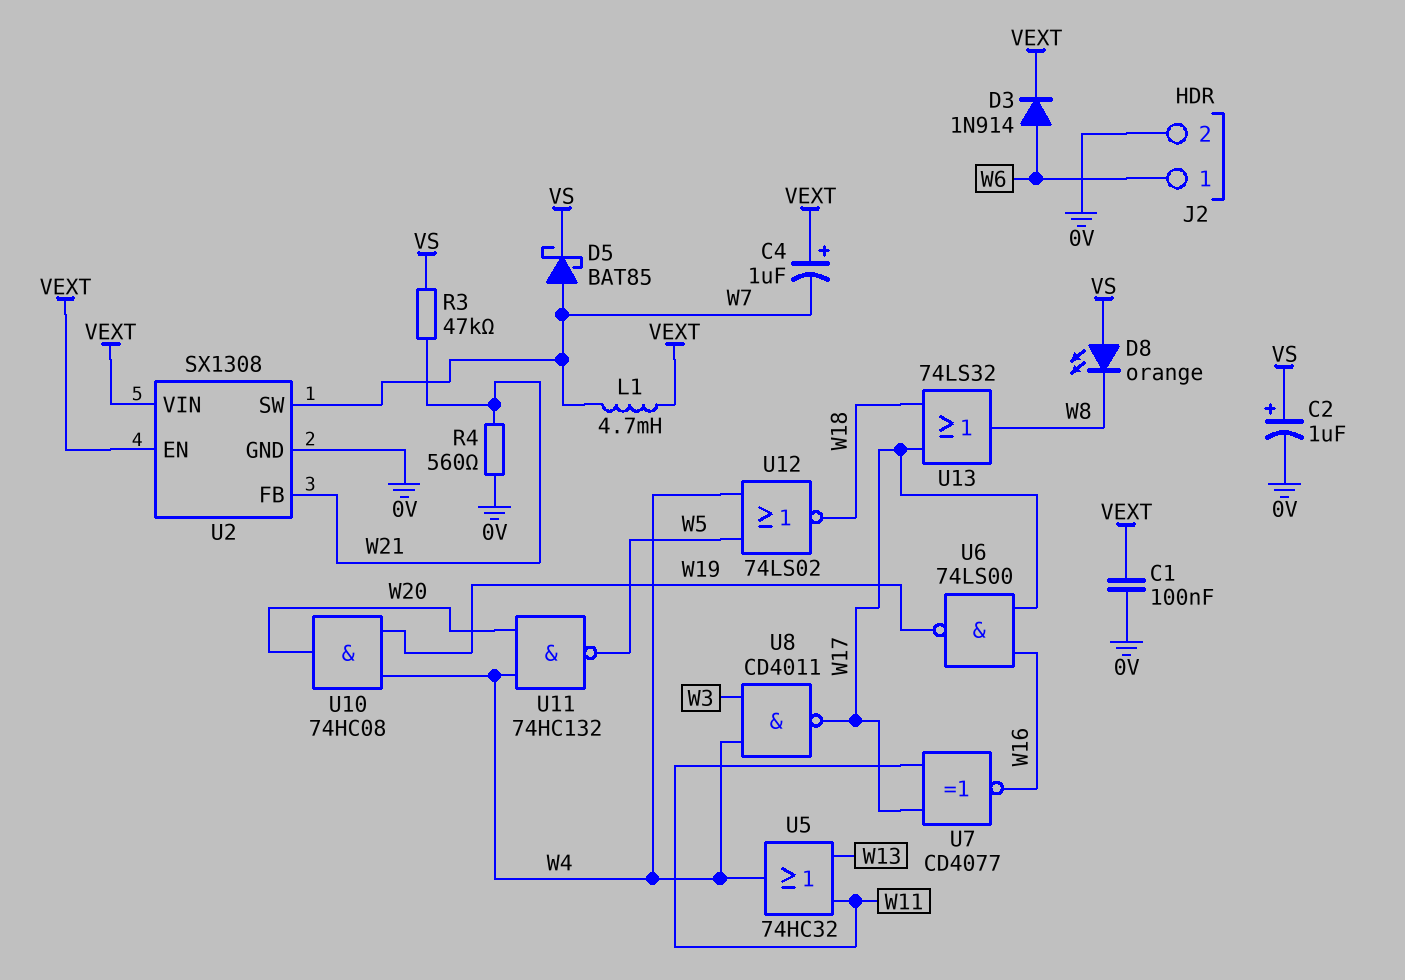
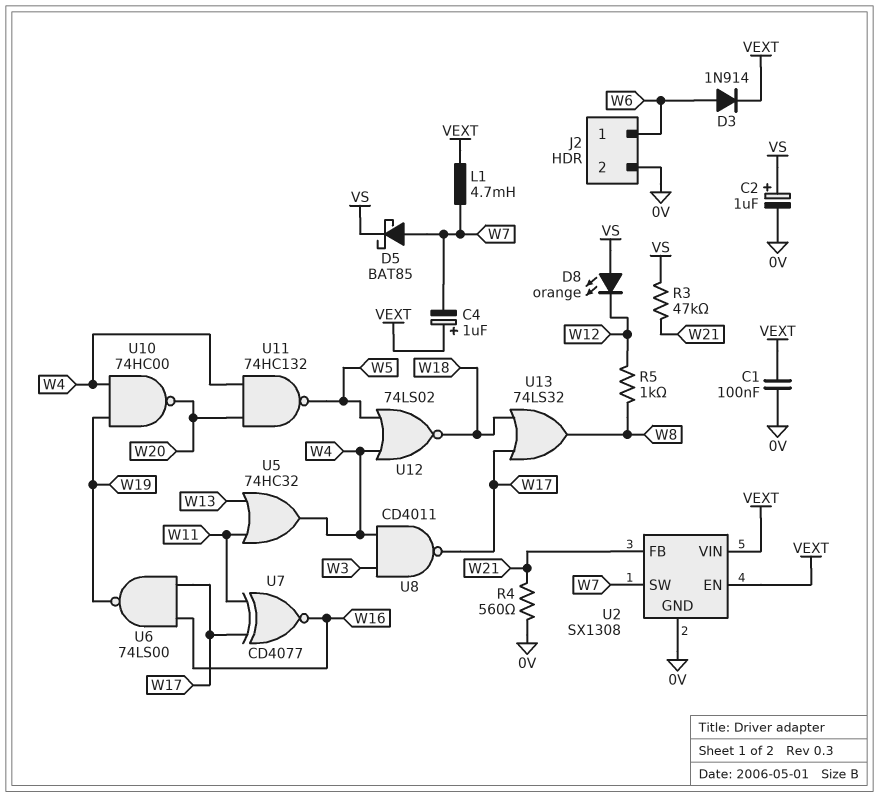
D8: LED orange (A VS, K W8) -> LED orange (A VS, K W12)
R5: none -> 1k (W8, W12)
U10: AND 74HC08 (in W4, in W19, out W20) -> NAND 74HC00 (in W4, in W19, out W20)

